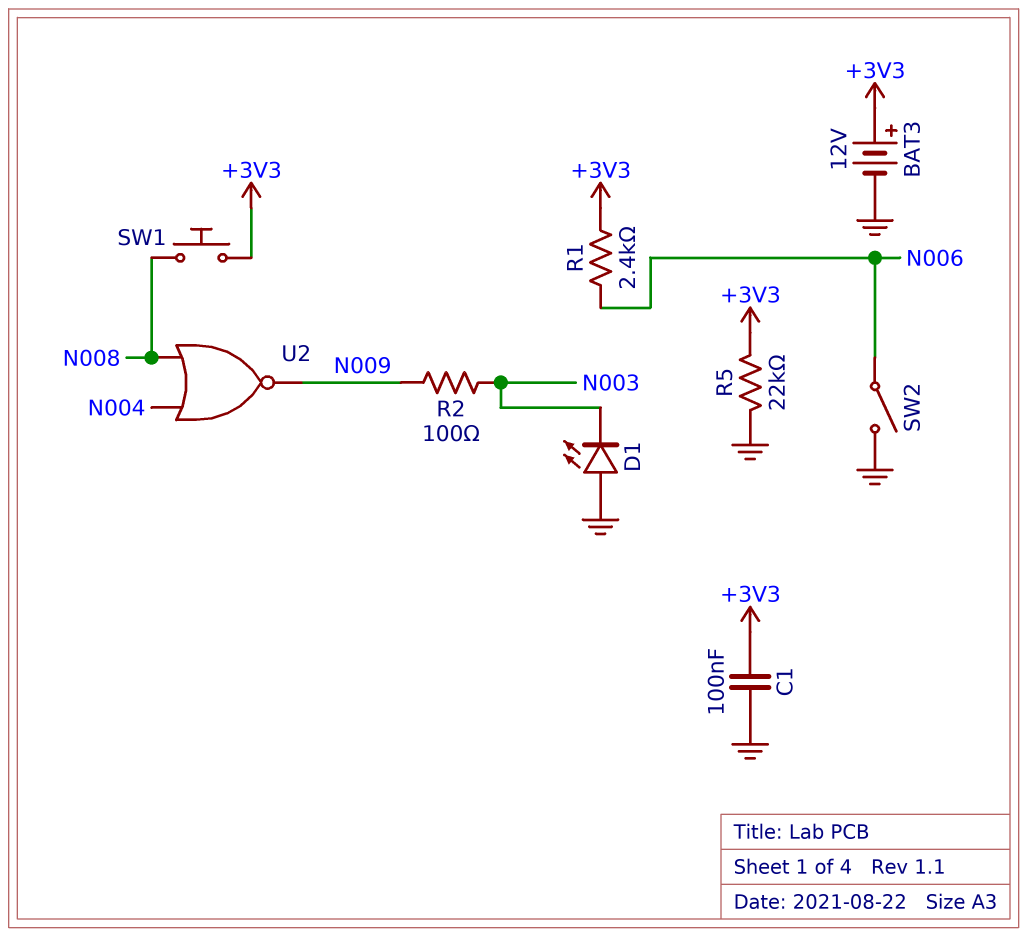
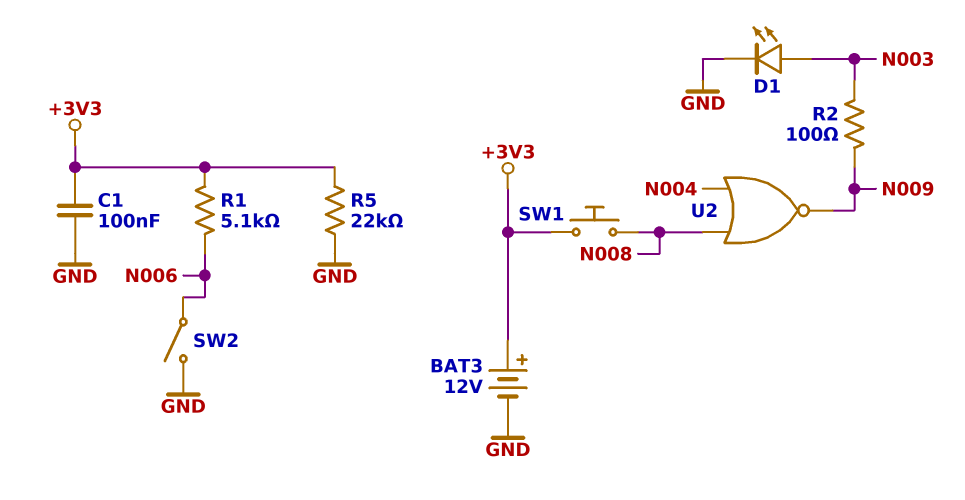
D1: LED (A GND, K N003) -> LED (A N003, K GND)
R1: 2.4k (+3V3, N006) -> 5.1k (+3V3, N006)

